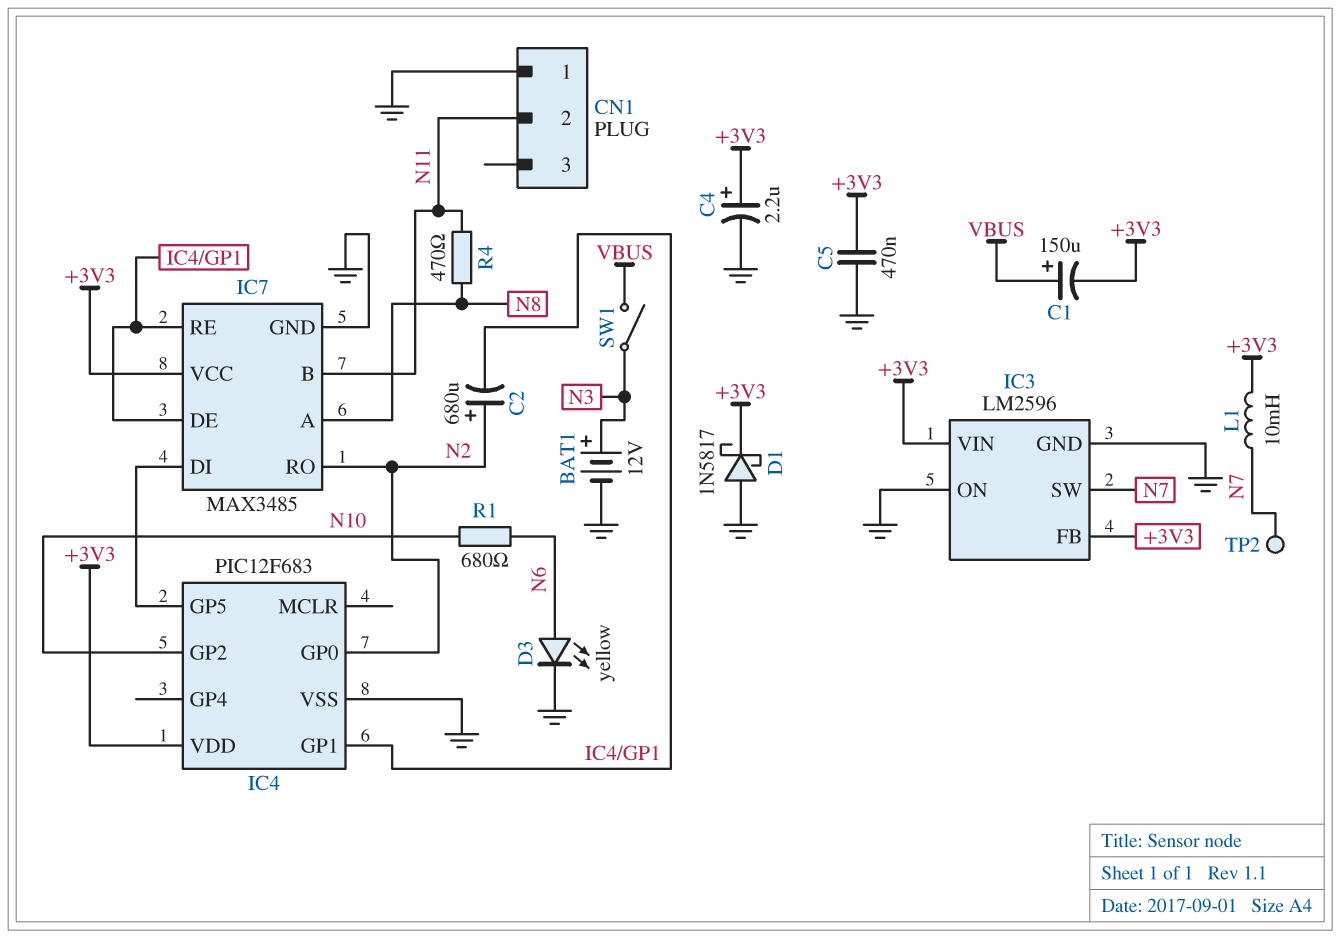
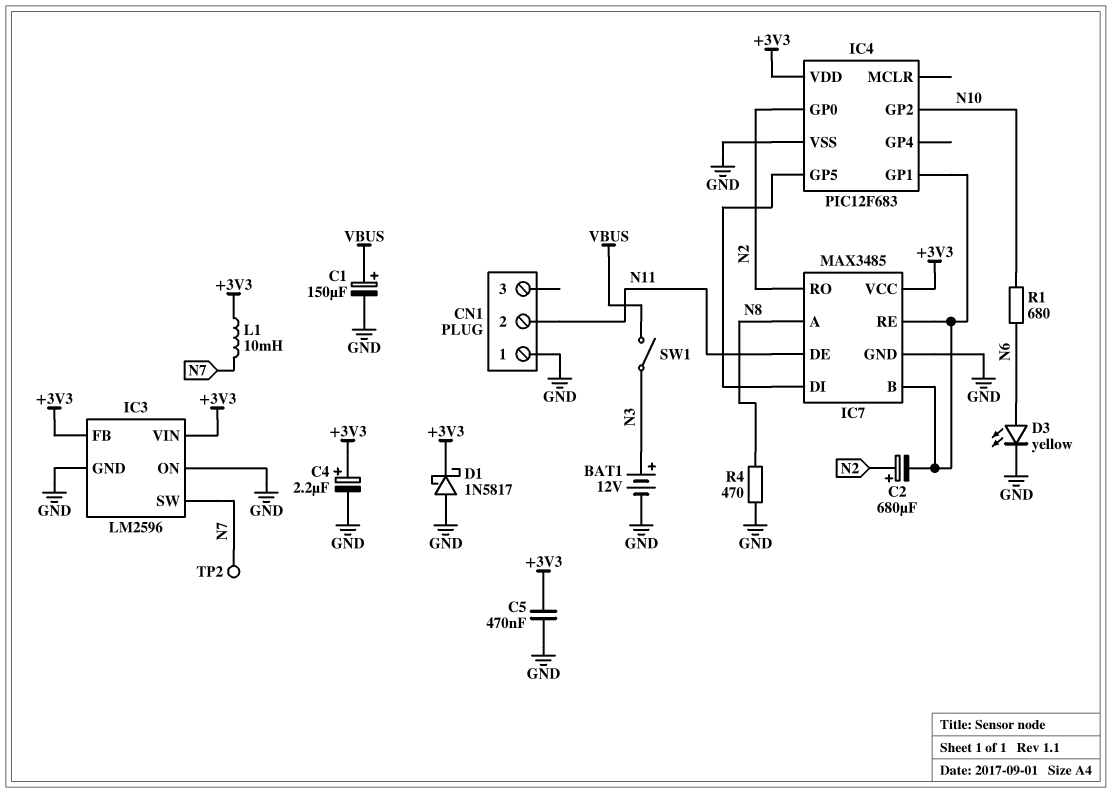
C1: 150uF (plus VBUS, minus +3V3) -> 150uF (plus VBUS, minus GND)
IC7 pin B: N11 -> IC4/GP1
IC7 pin DE: IC4/GP1 -> N11
R4: 470 (N8, N11) -> 470 (GND, N8)

